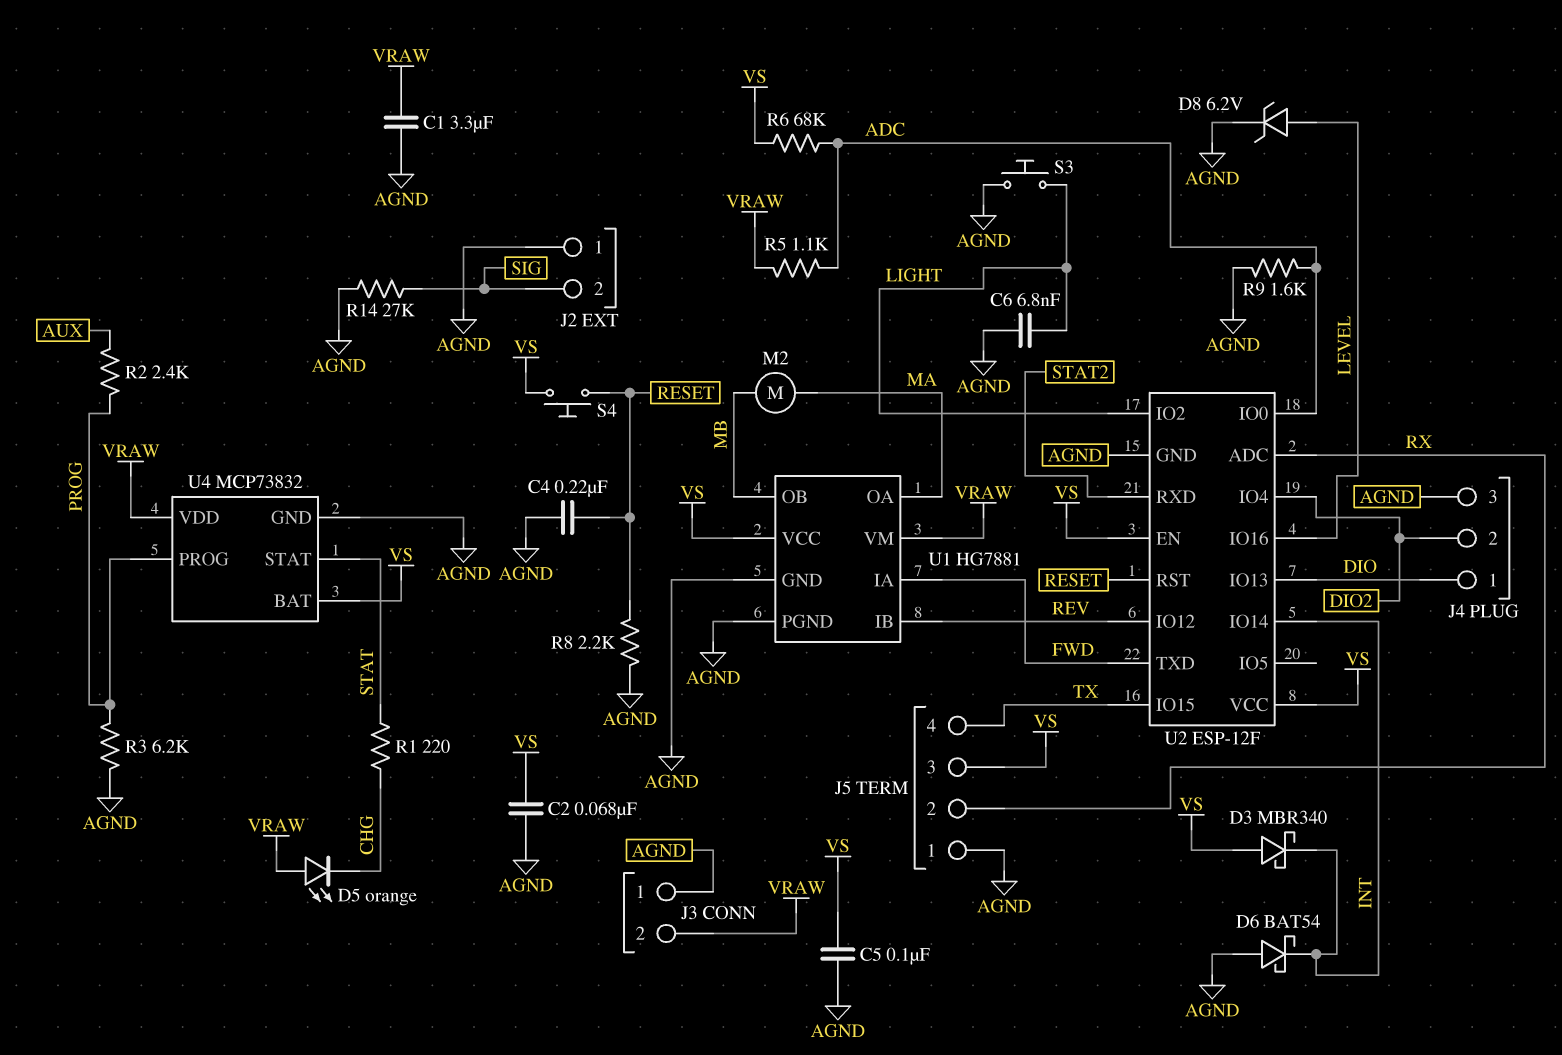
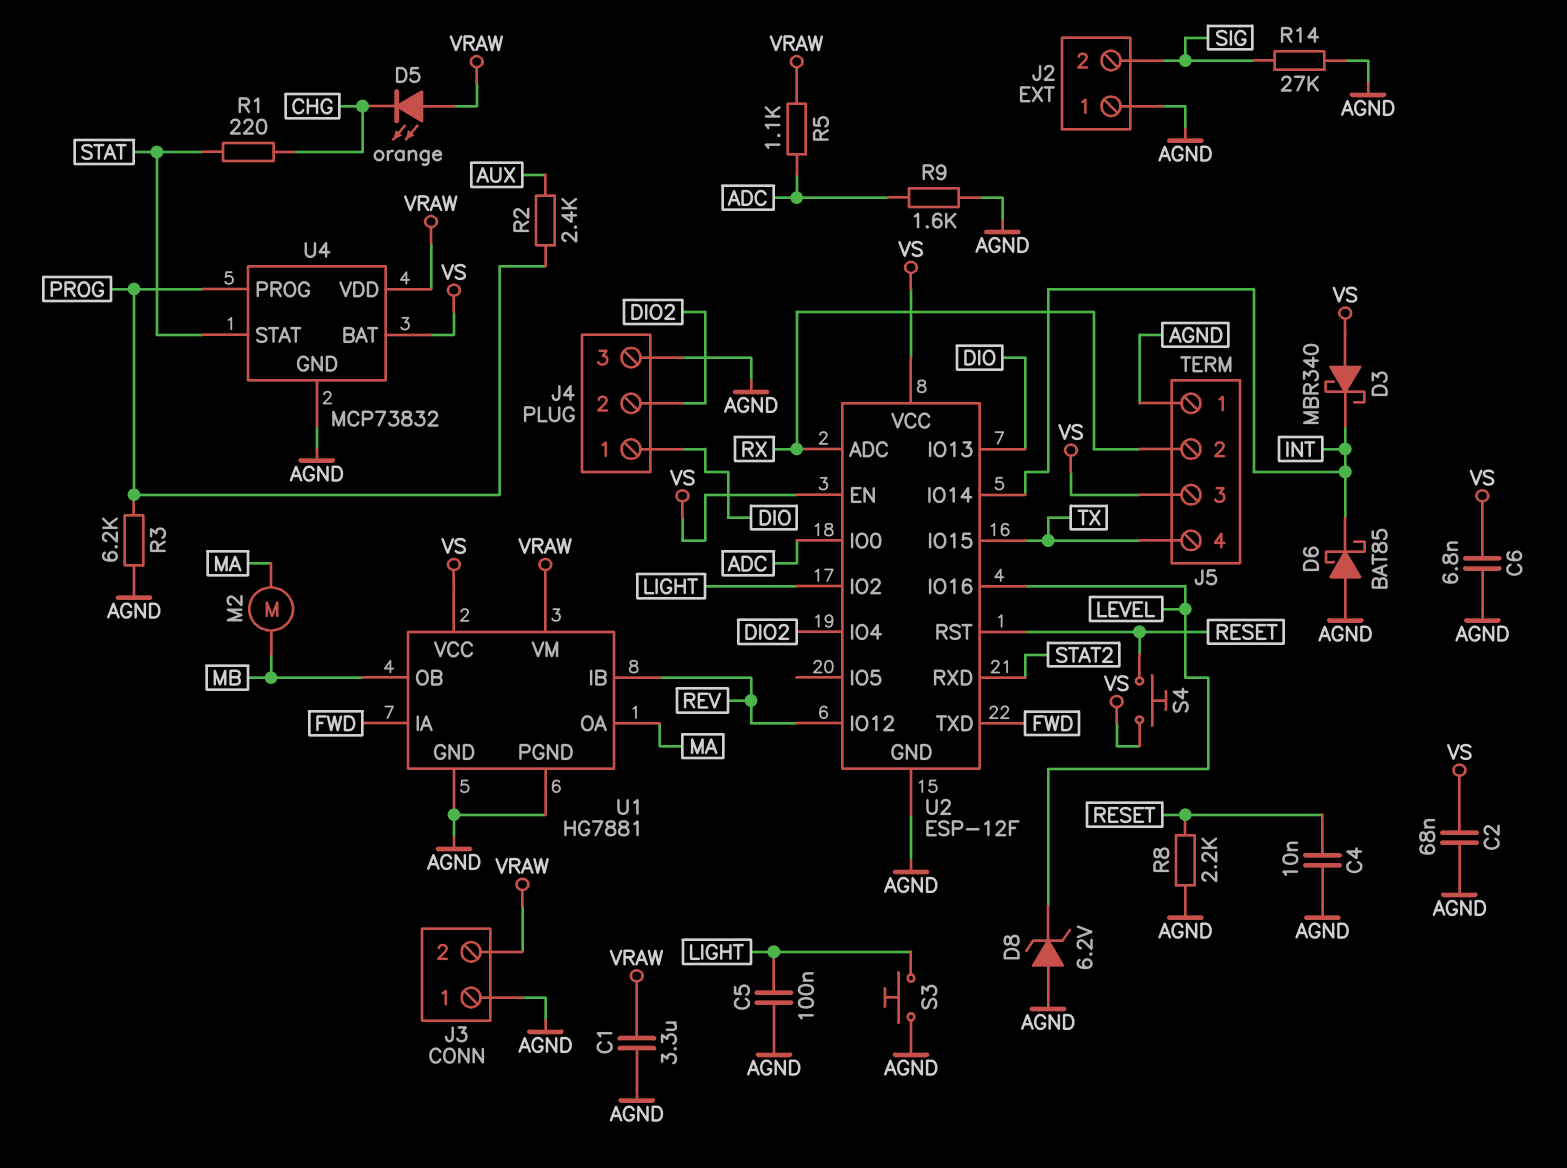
C4: 220nF (AGND, RESET) -> 10nF (AGND, RESET)
C5: 100nF (AGND, VS) -> 100nF (AGND, LIGHT)
C6: 6.8nF (AGND, LIGHT) -> 6.8nF (AGND, VS)
D6: schottky BAT54 (A AGND, K INT) -> schottky BAT85 (A AGND, K INT)
D8: zener 6.2V (A LEVEL, K AGND) -> zener 6.2V (A AGND, K LEVEL)
R6: 68k (ADC, VS) -> none

